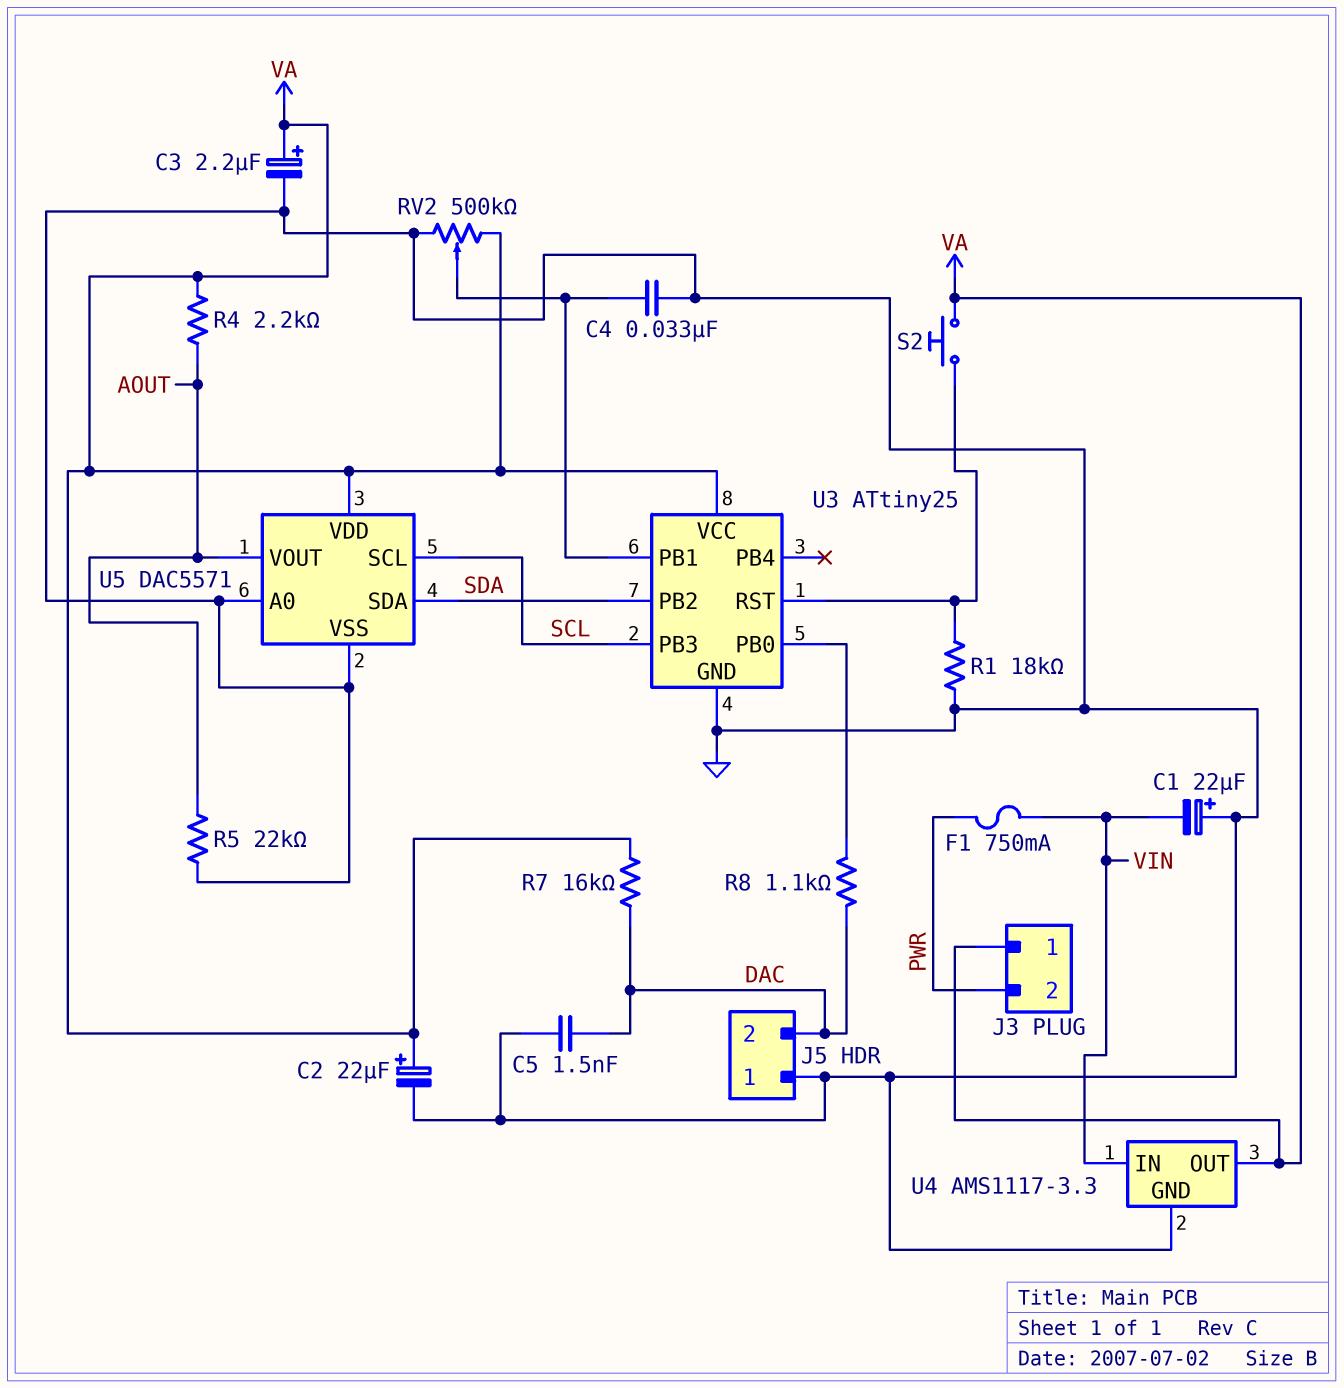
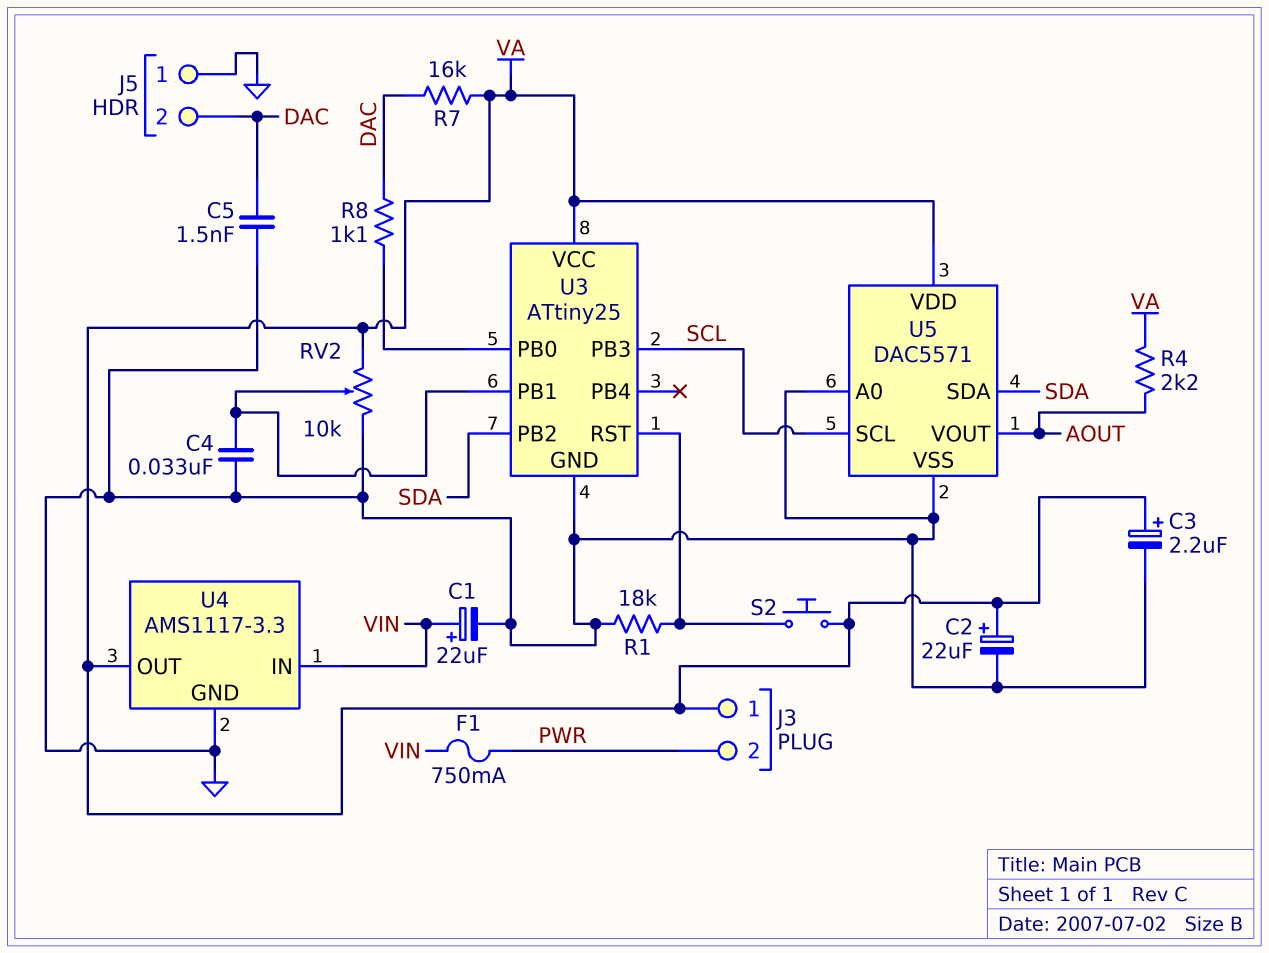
C1: 22uF (plus GND, minus VIN) -> 22uF (plus VIN, minus GND)
R5: 22k (AOUT, GND) -> none
RV2: 500k (GND, VA, wiper U3/PB1) -> 10k (GND, VA, wiper U3/PB1)

